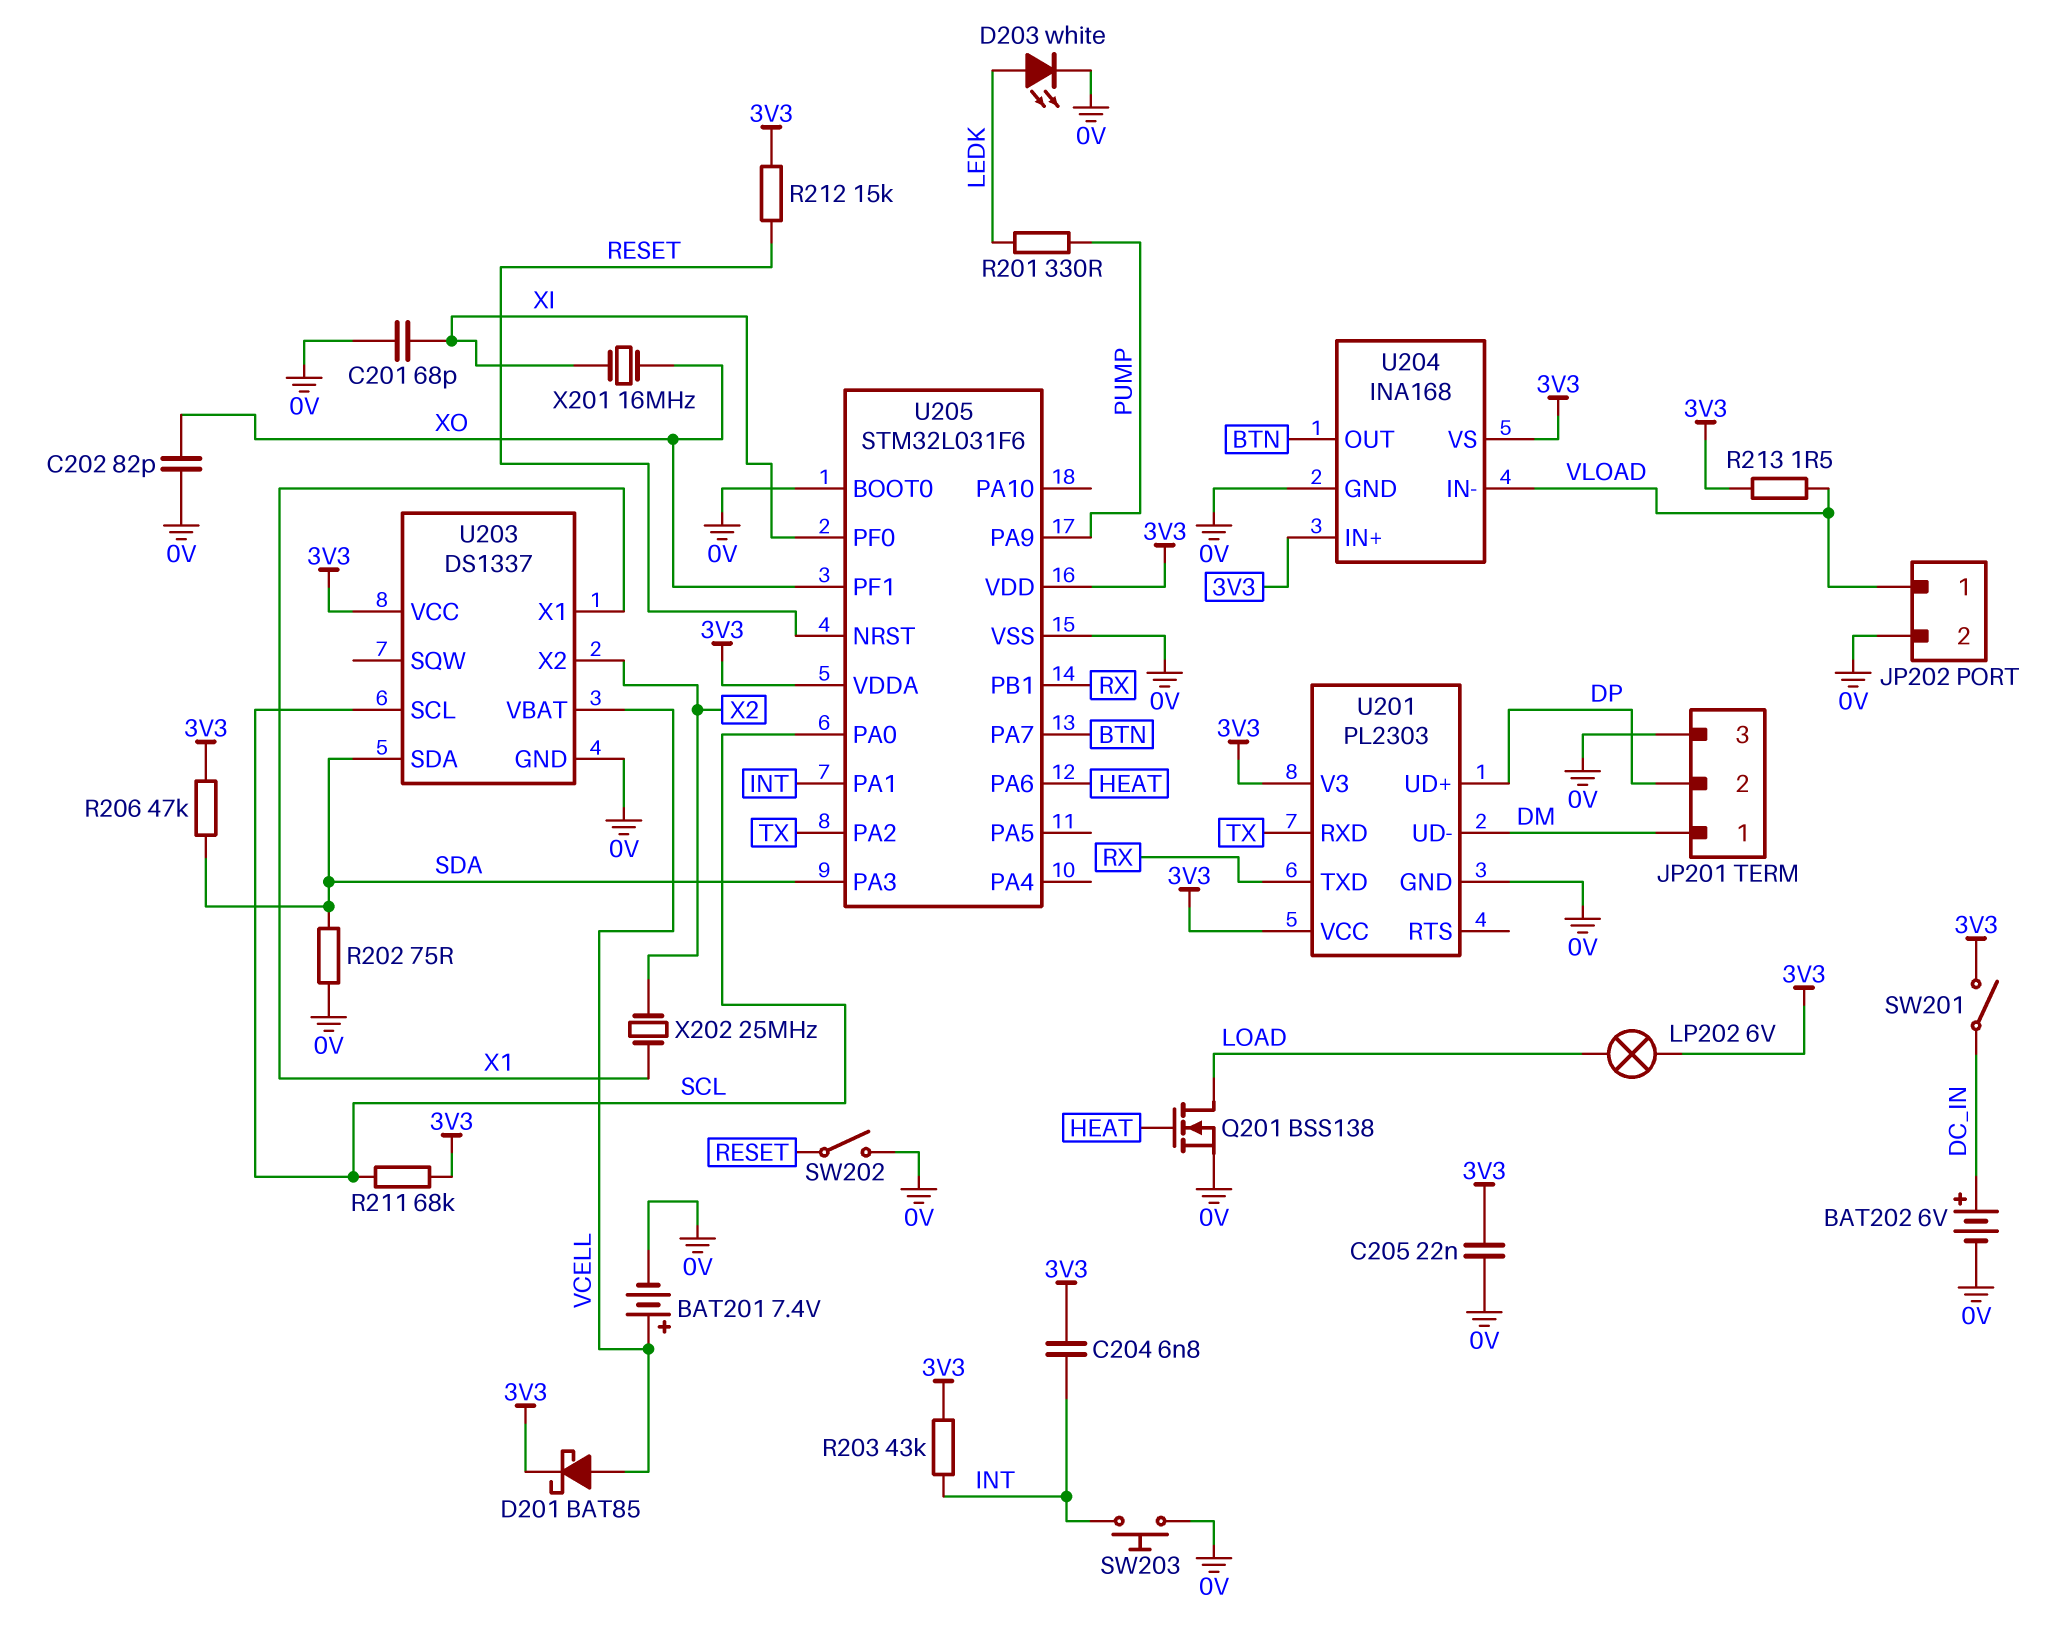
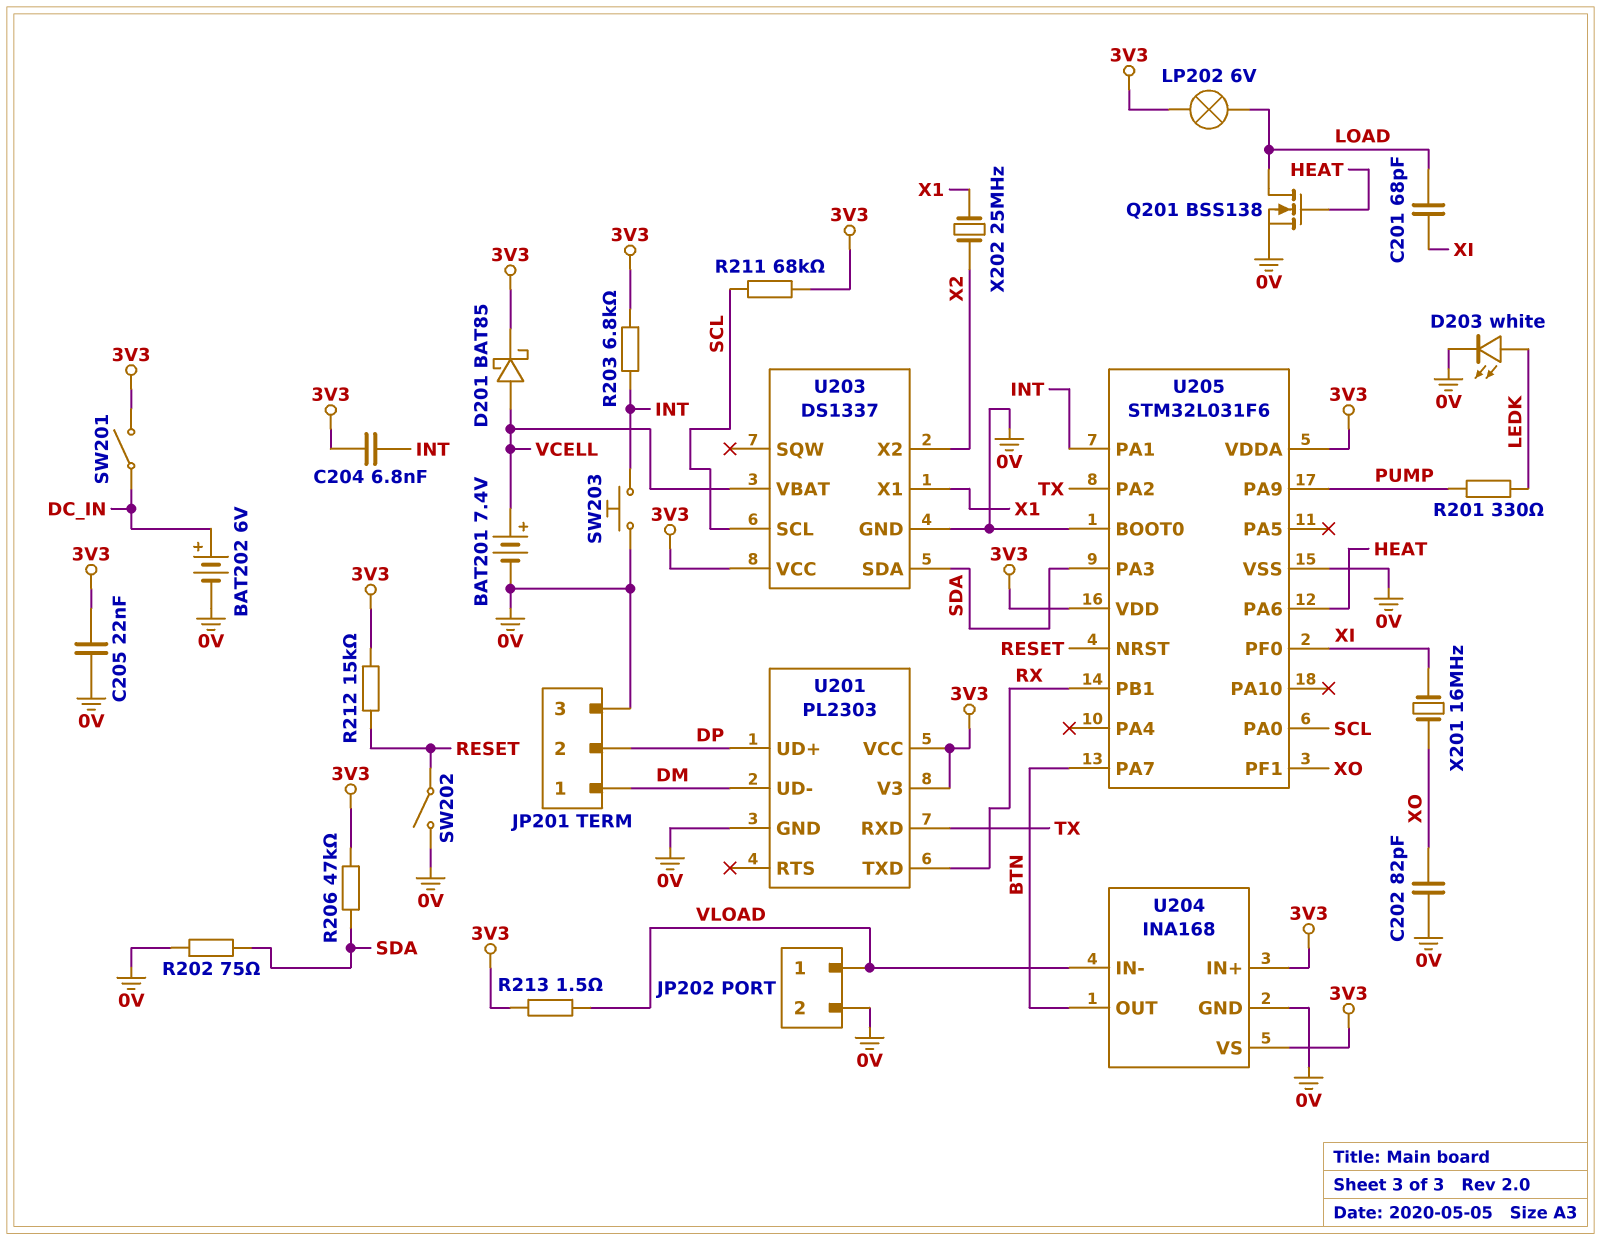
C201: 68pF (0V, XI) -> 68pF (LOAD, XI)
R203: 43k (3V3, INT) -> 6.8k (3V3, INT)

